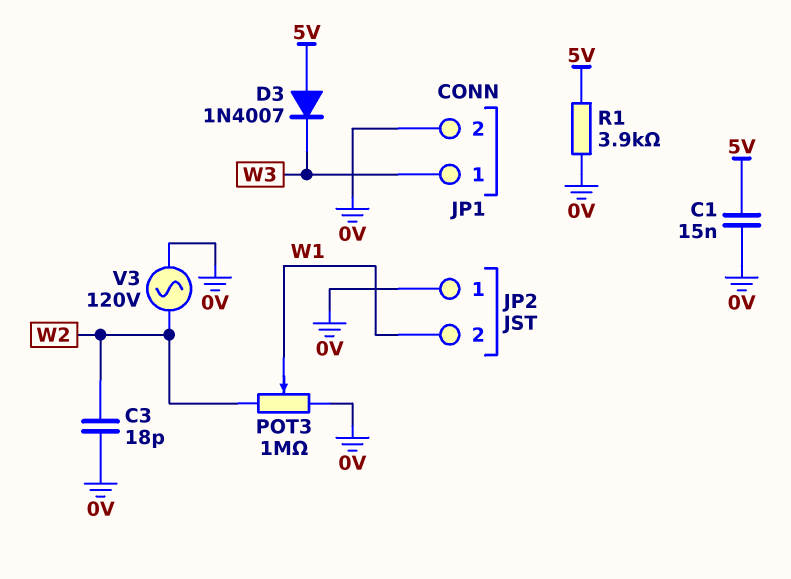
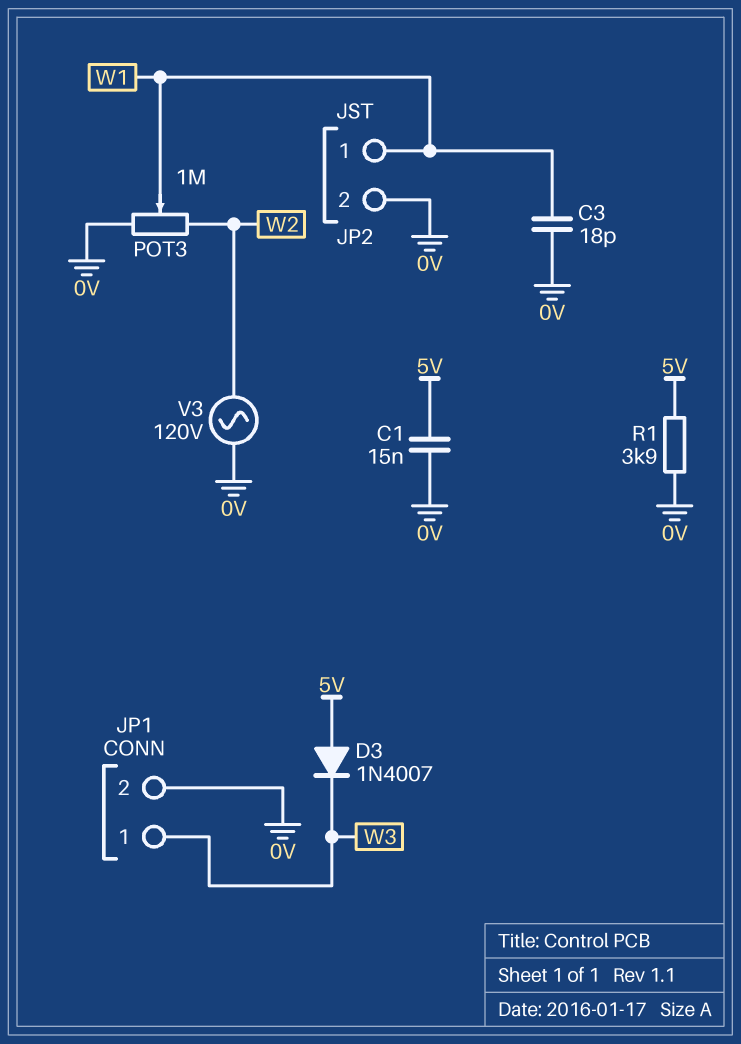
C3: 18pF (0V, W2) -> 18pF (0V, W1)
JP2 pin 1: 0V -> W1
JP2 pin 2: W1 -> 0V

